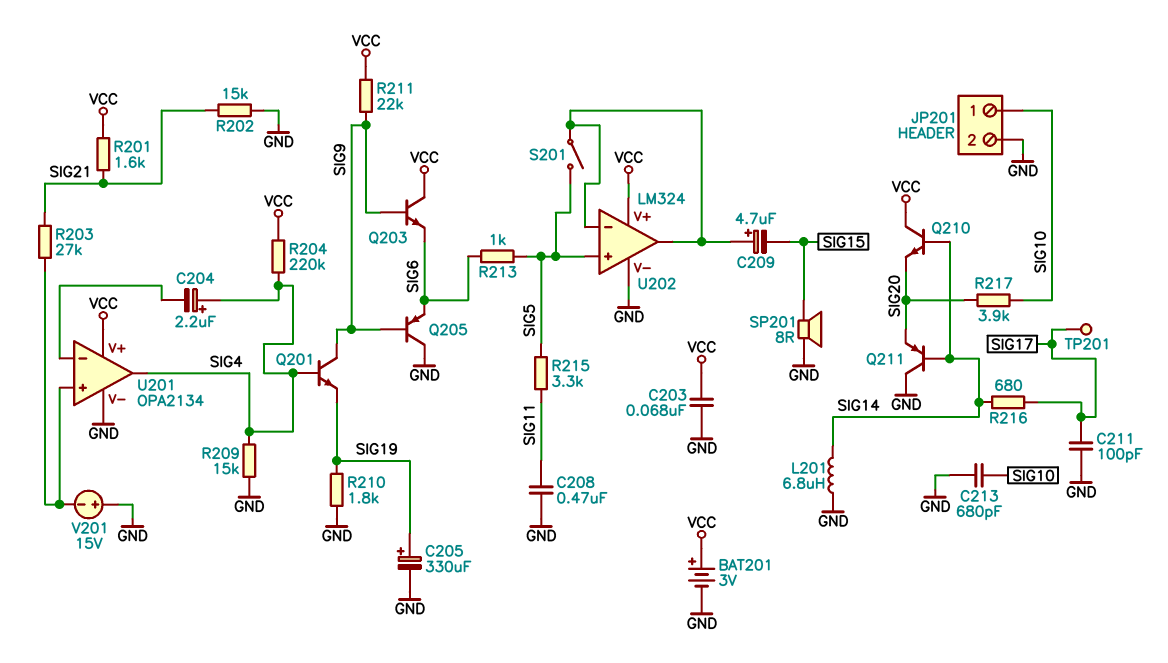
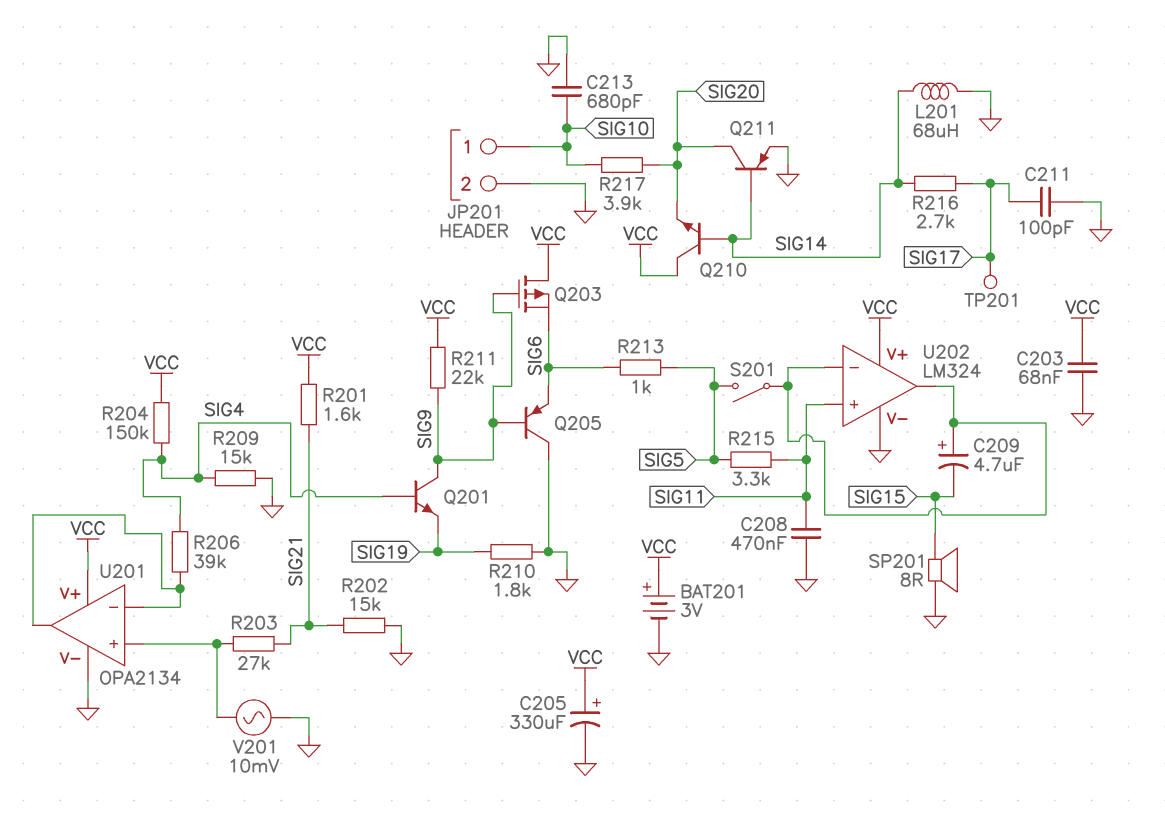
C204: 2.2uF (plus SIG4, minus U201/in-) -> none
C205: 330uF (plus SIG19, minus GND) -> 330uF (plus VCC, minus GND)
L201: 6.8uH (GND, SIG14) -> 68uH (GND, SIG14)
Q203: NPN (B SIG9, C VCC, E SIG6) -> PMOS (G SIG9, D VCC, S SIG6)
Q211: PNP (B SIG14, C GND, E SIG20) -> PNP (B SIG14, C SIG20, E GND)
R204: 220k (SIG4, VCC) -> 150k (SIG4, VCC)
R206: none -> 39k (SIG4, U201/in-)
R216: 680 (SIG14, SIG17) -> 2.7k (SIG14, SIG17)
U201 pin out: SIG4 -> U201/in-
U202 pin in+: SIG5 -> SIG11
V201: 15V (plus GND, minus U201/in+) -> AC 10mV (GND, U201/in+)

